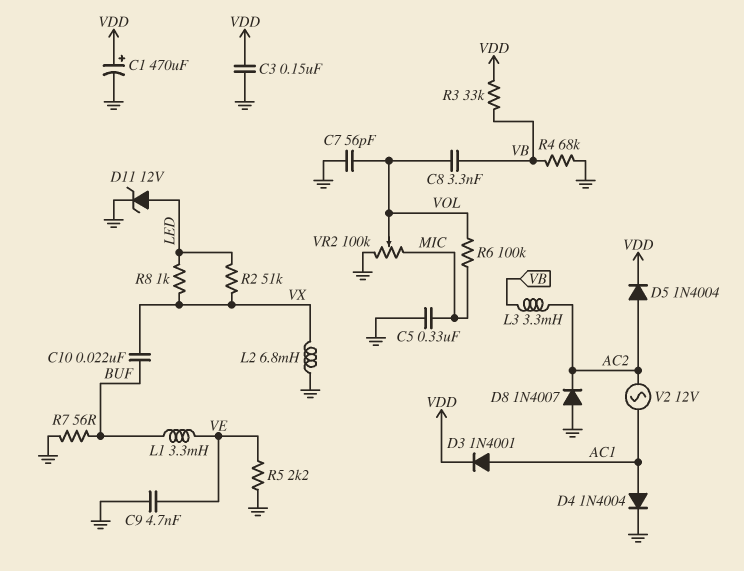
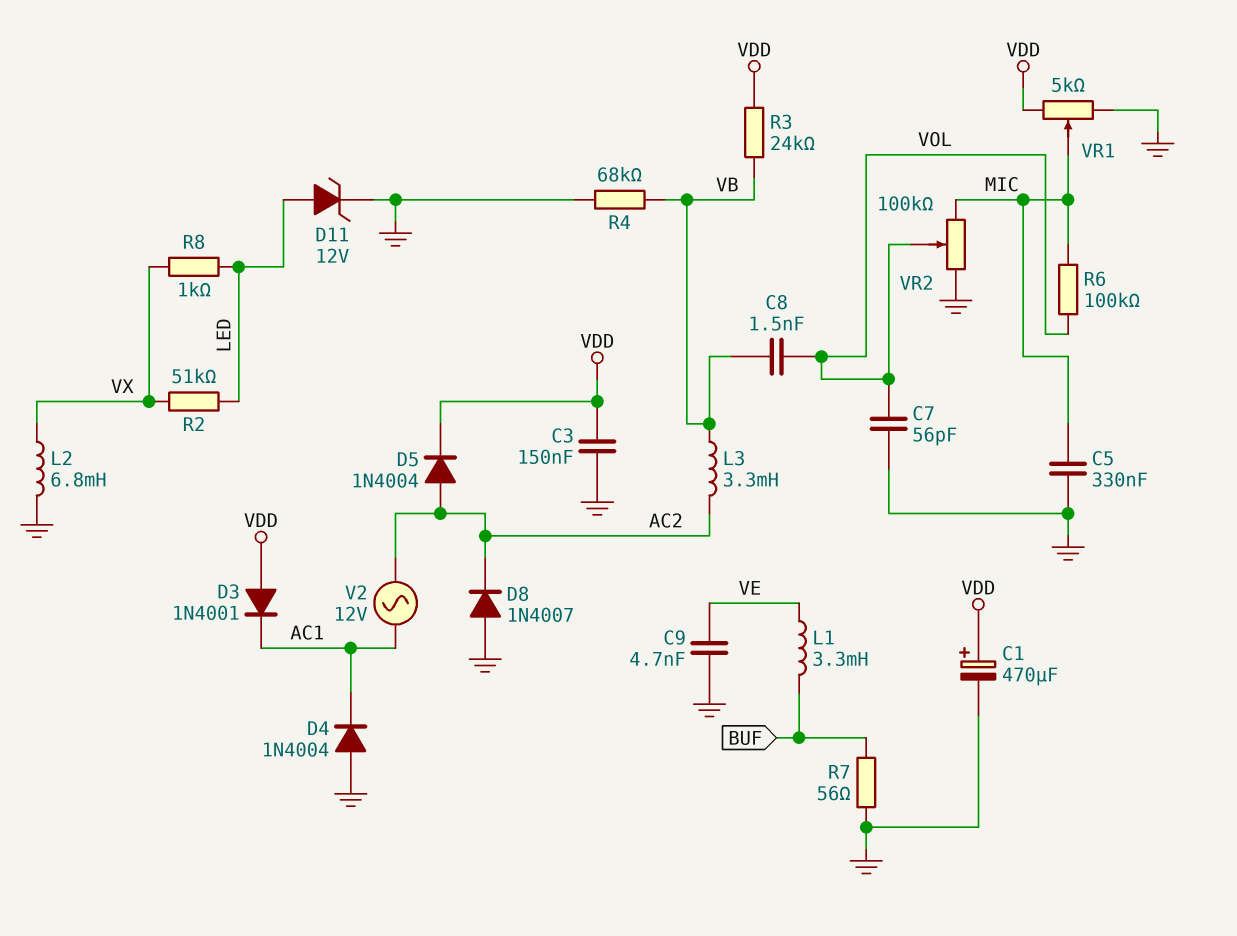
C8: 3.3nF (VB, VOL) -> 1.5nF (VB, VOL)
C10: 22nF (BUF, VX) -> none
D3: diode 1N4001 (A AC1, K VDD) -> diode 1N4001 (A VDD, K AC1)
D4: diode 1N4004 (A AC1, K GND) -> diode 1N4004 (A GND, K AC1)
R3: 33k (VB, VDD) -> 24k (VB, VDD)
R5: 2.2k (GND, VE) -> none
VR1: none -> 5k (GND, VDD, wiper MIC)

